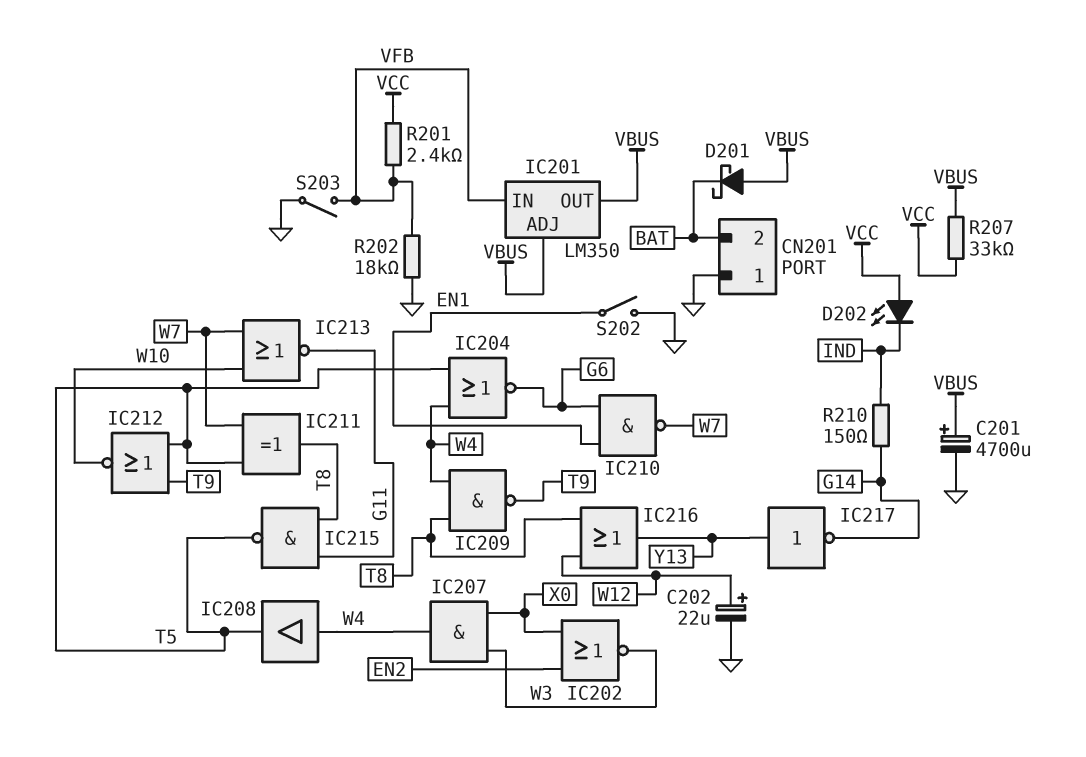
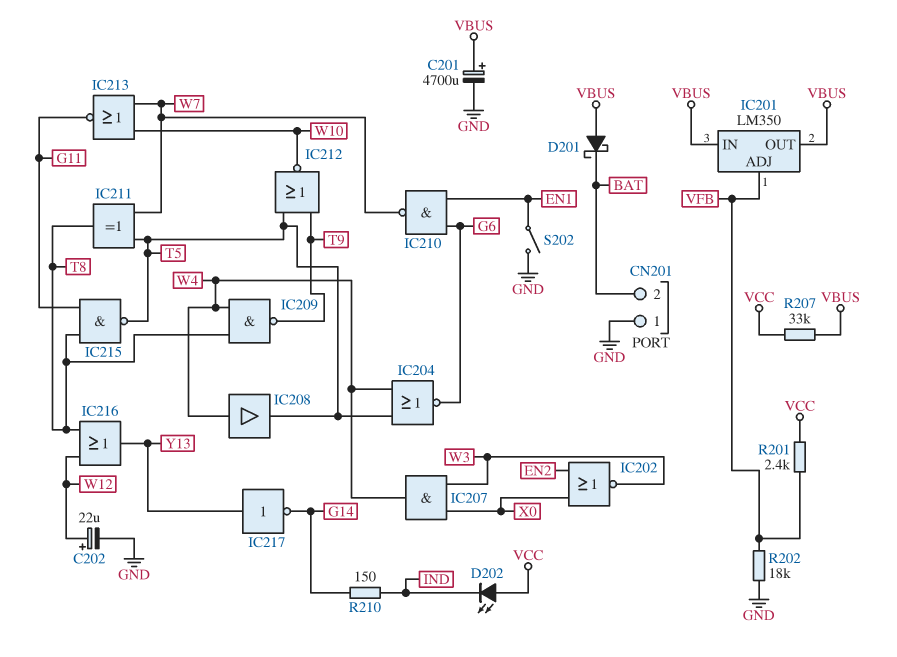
IC201 pin ADJ: VBUS -> VFB
IC201 pin IN: VFB -> VBUS
S203: switch (GND, VFB) -> none

